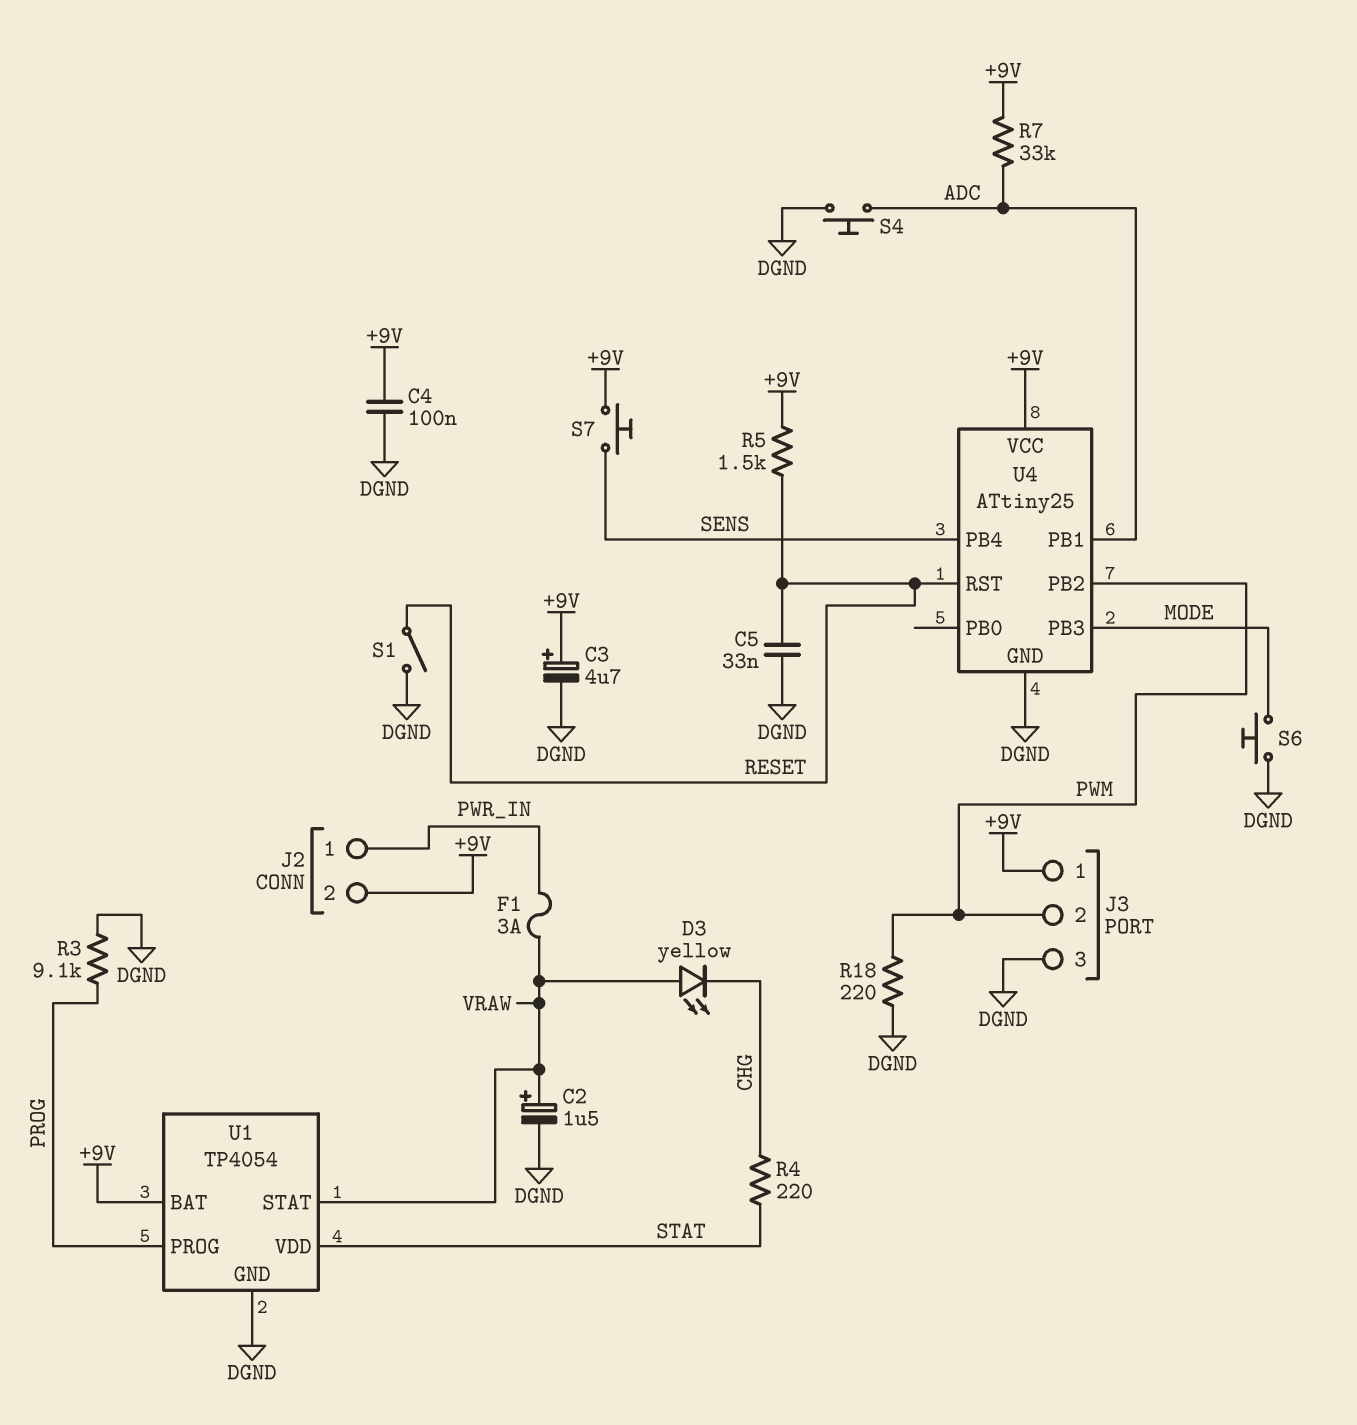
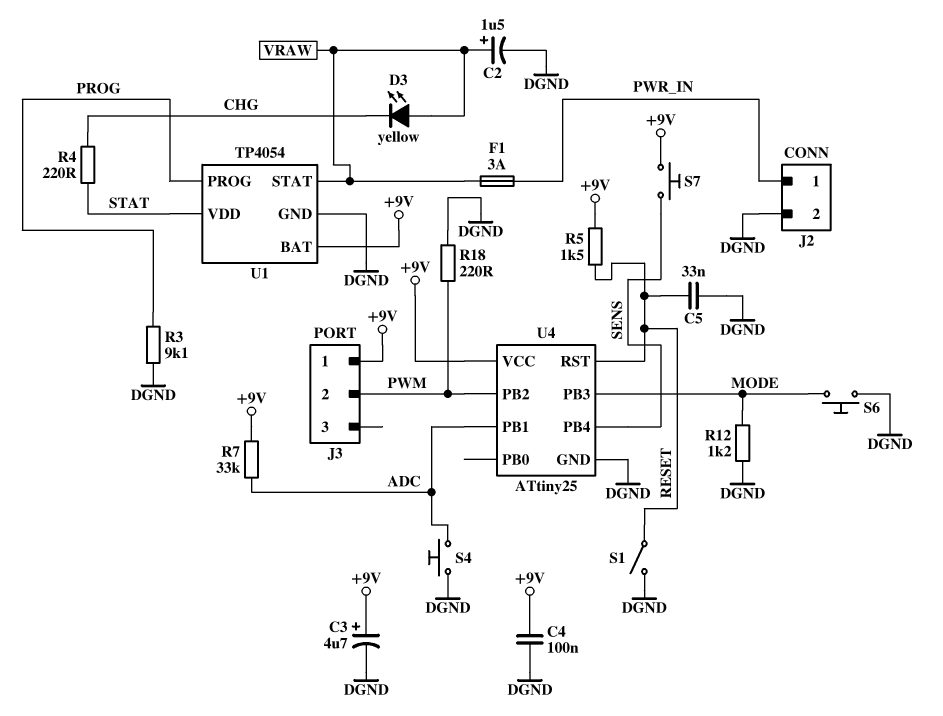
J2 pin 2: +9V -> DGND
J3 pin 3: DGND -> none
R12: none -> 1.2k (DGND, MODE)

